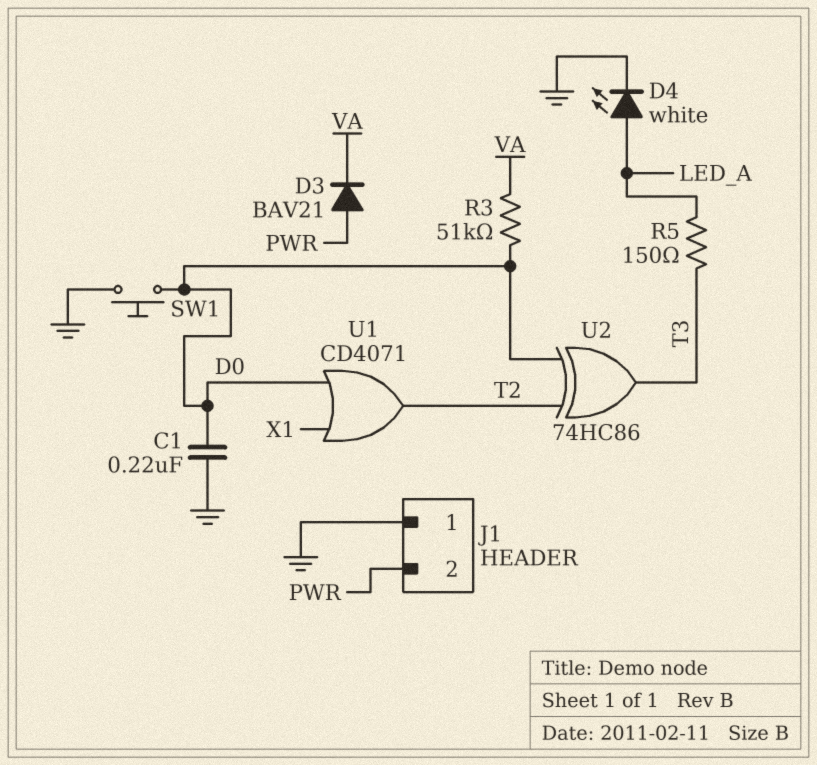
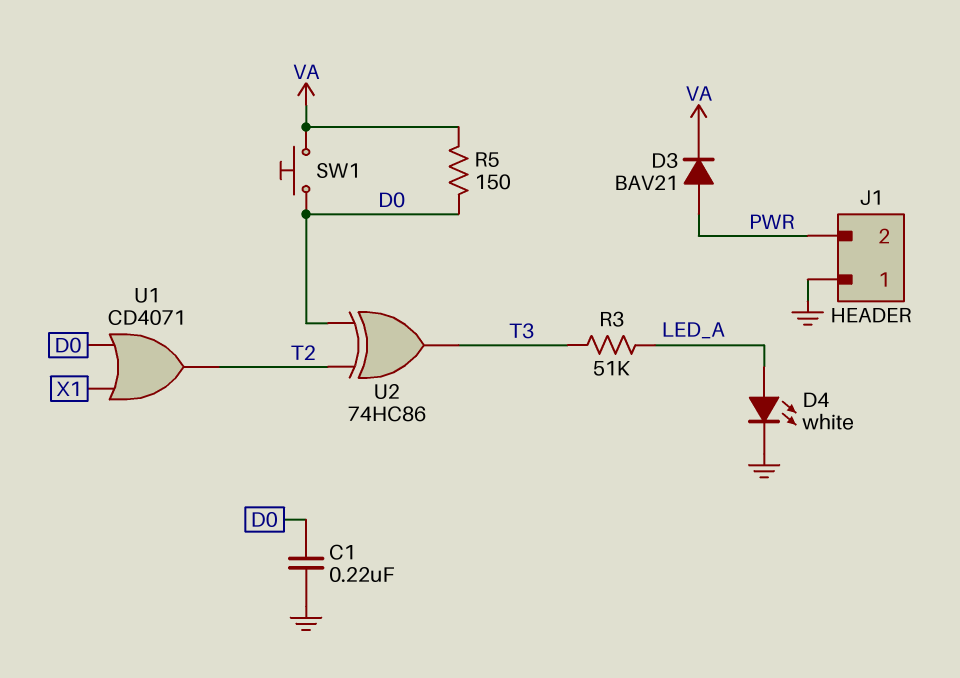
R3: 51k (D0, VA) -> 51k (LED_A, T3)
R5: 150 (LED_A, T3) -> 150 (D0, VA)
SW1: button (D0, GND) -> button (D0, VA)

